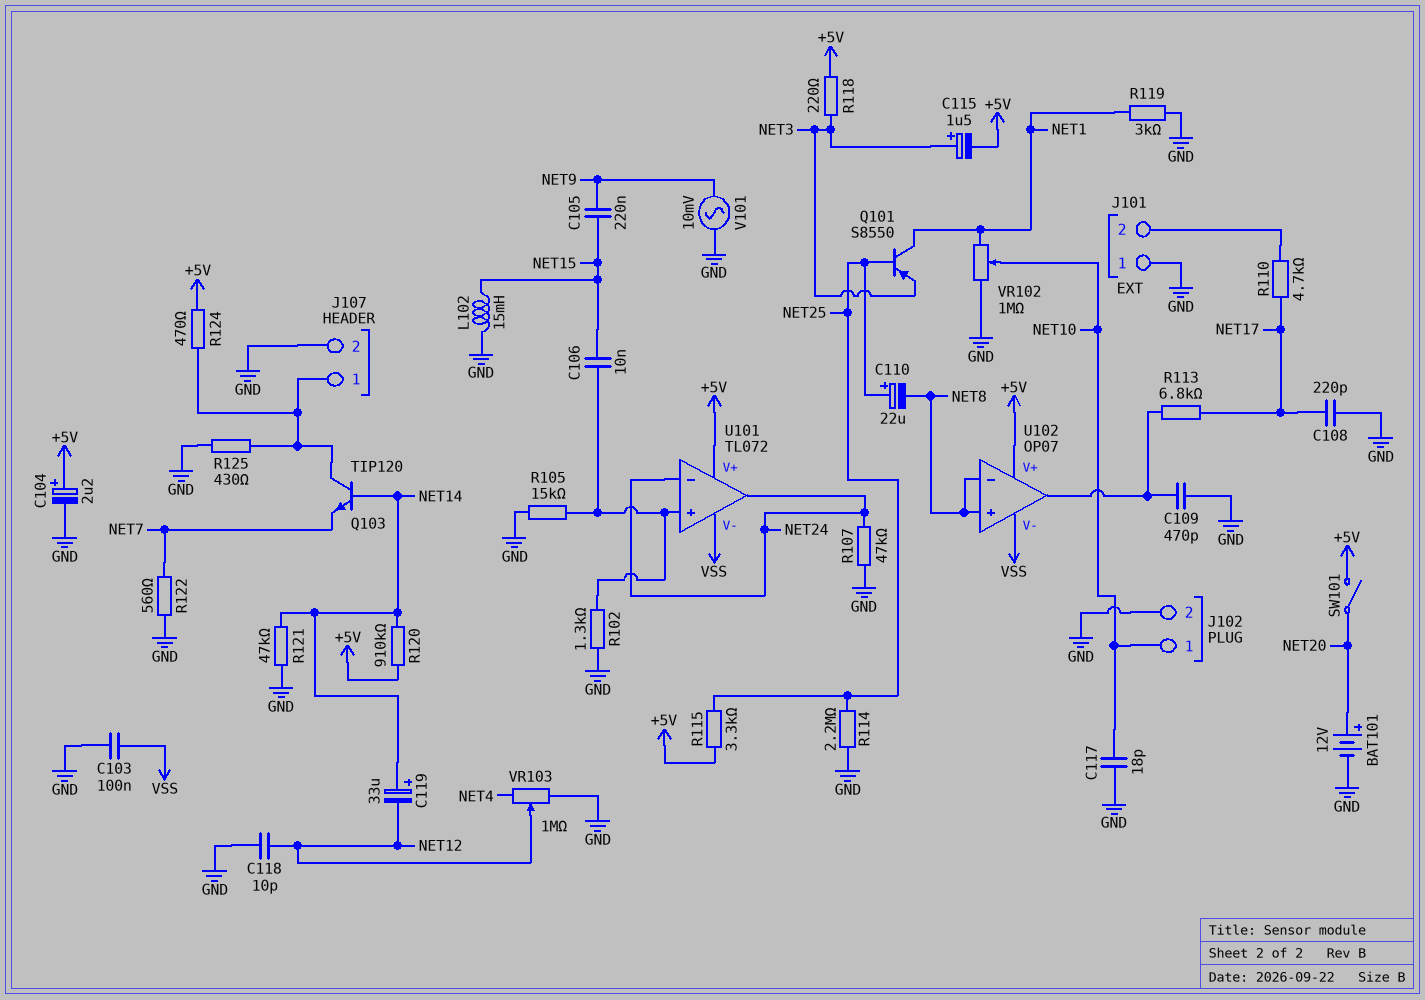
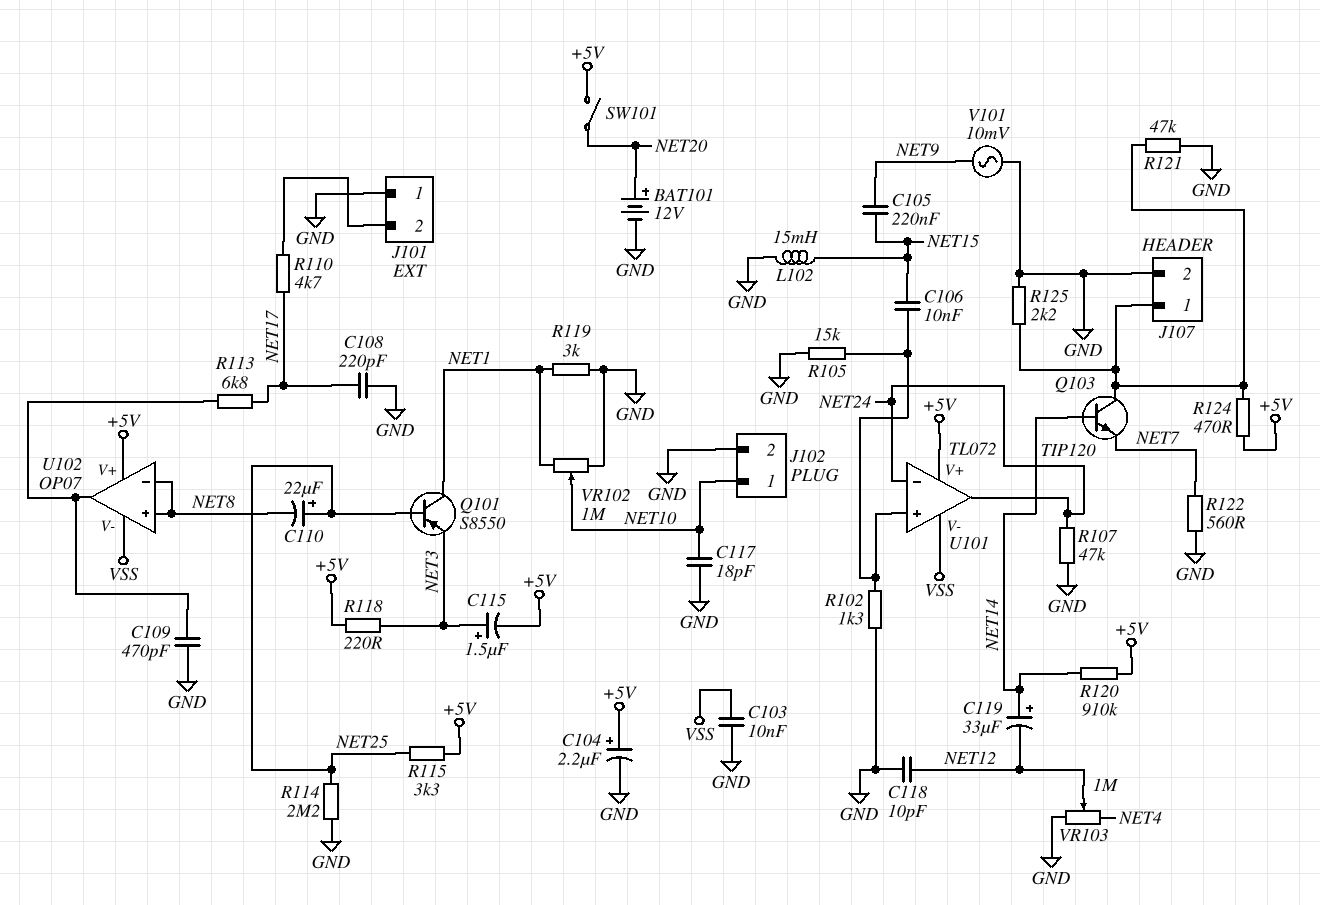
C103: 100nF (GND, VSS) -> 10nF (GND, VSS)
R121: 47k (GND, NET14) -> 47k (GND, J107/1)
R125: 430 (GND, J107/1) -> 2.2k (GND, J107/1)

